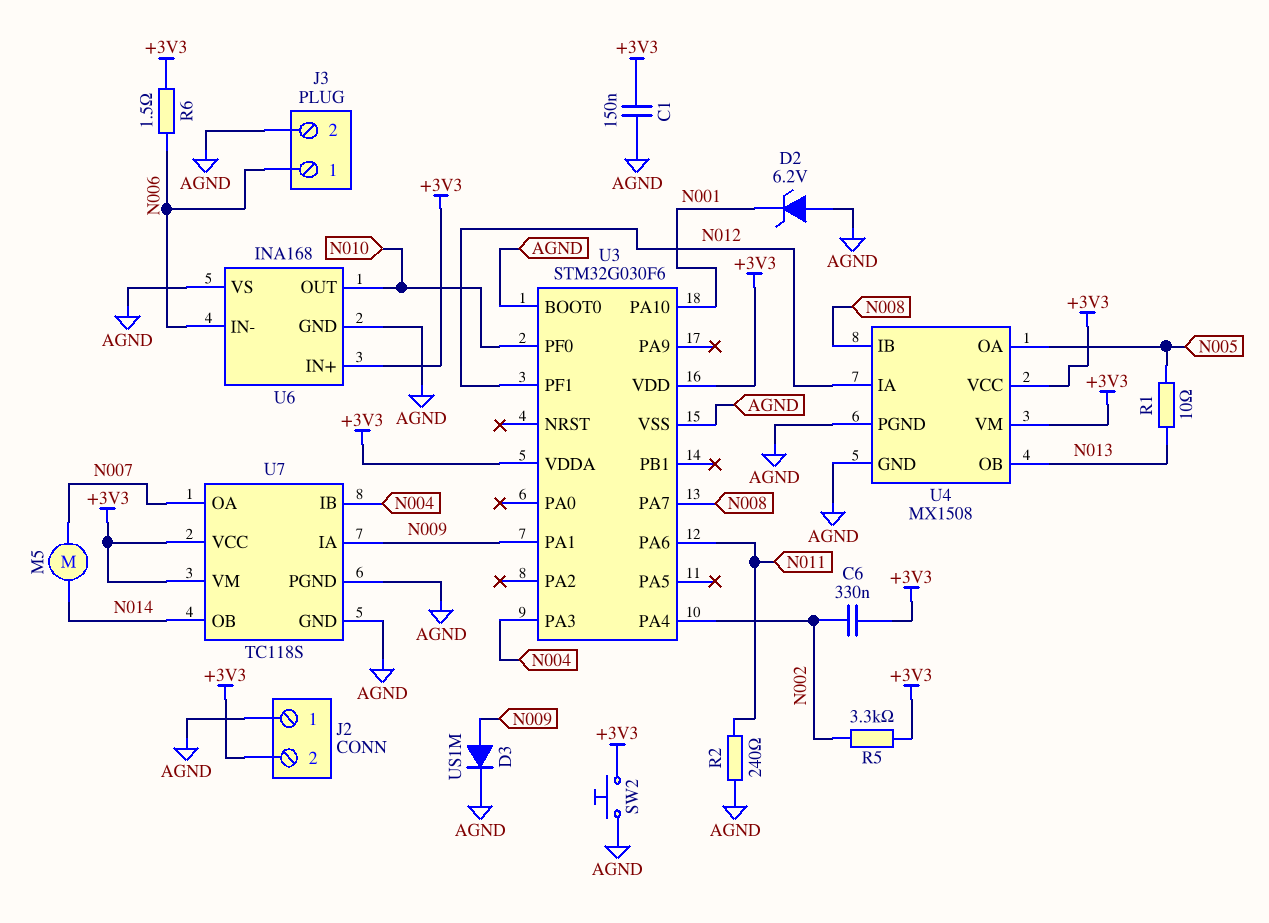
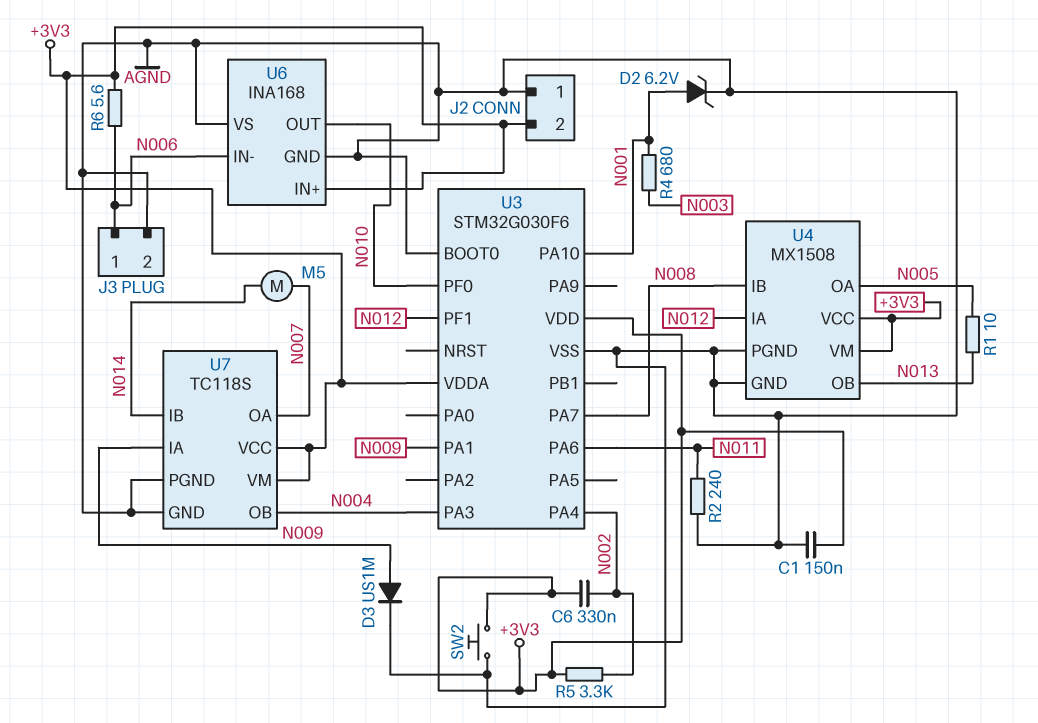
D2: zener 6.2V (A AGND, K N001) -> zener 6.2V (A N001, K AGND)
R4: none -> 680 (N001, N003)
R6: 1.5 (+3V3, N006) -> 5.6 (+3V3, N006)
U7 pin IB: N004 -> N014
U7 pin OB: N014 -> N004

